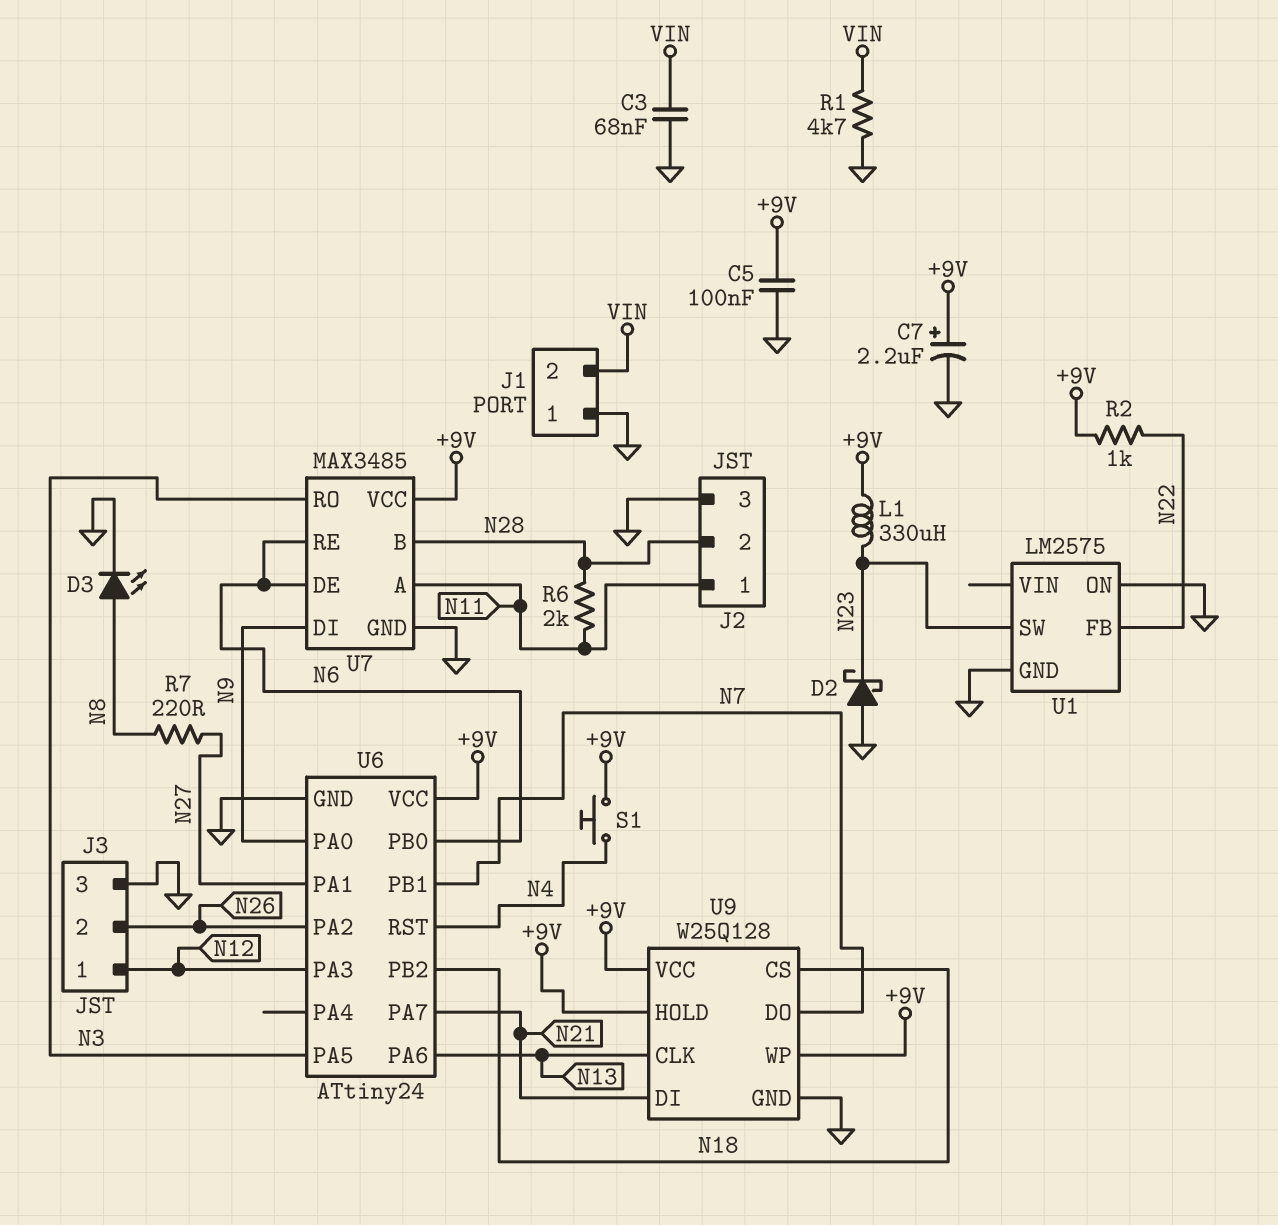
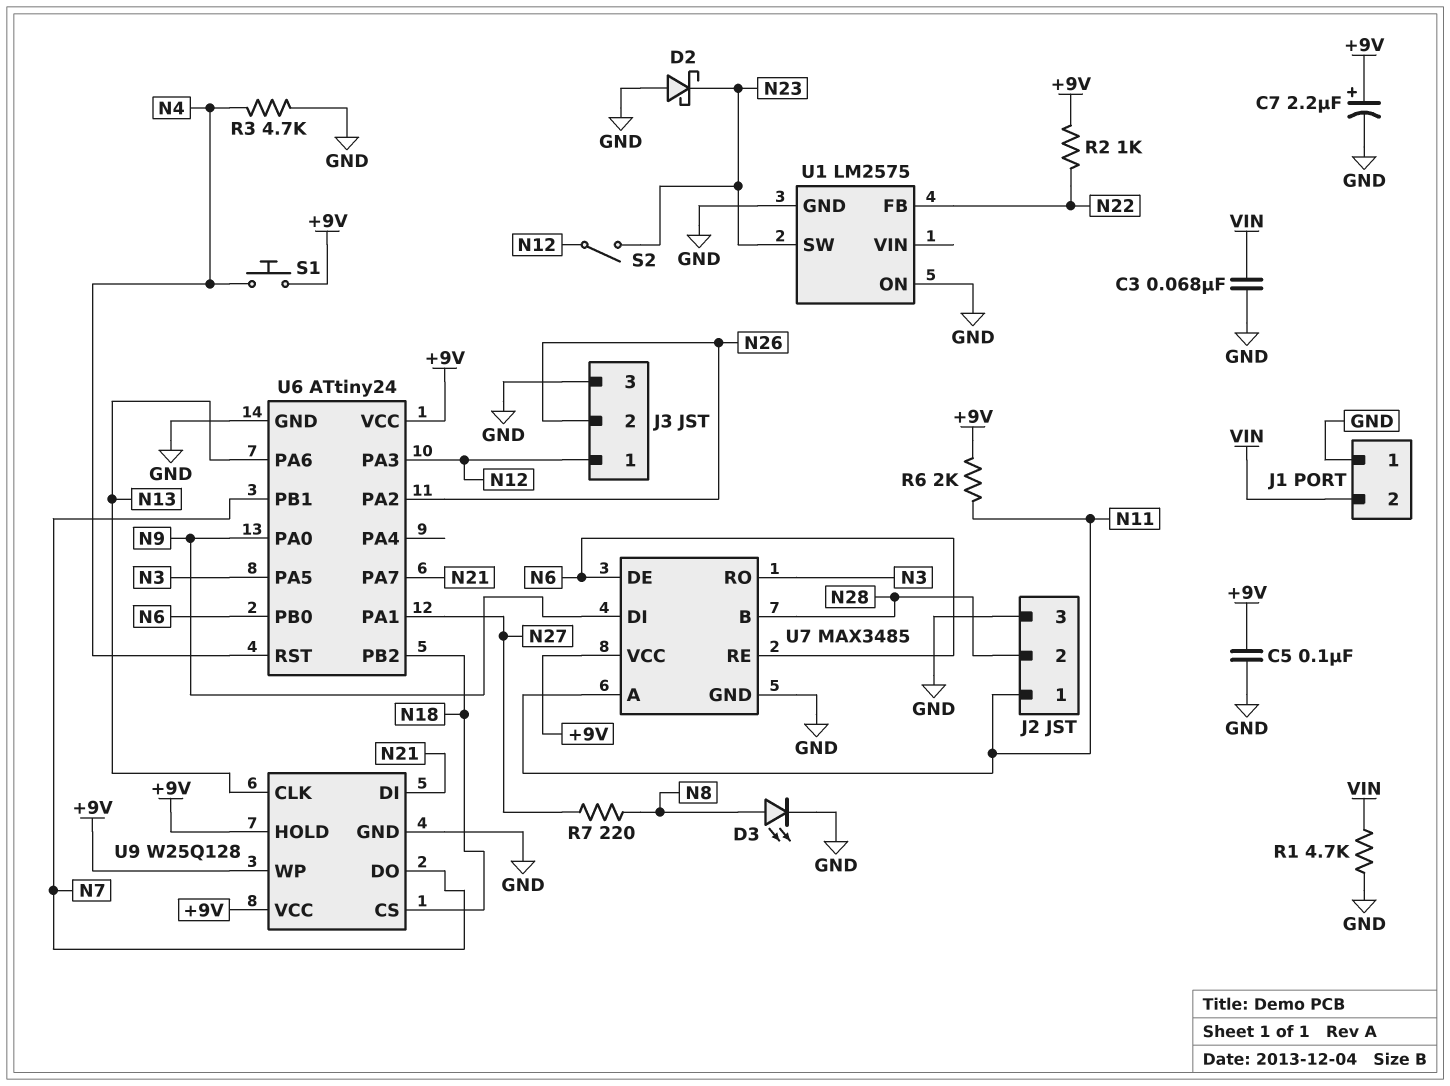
L1: 330uH (+9V, N23) -> none
R3: none -> 4.7k (GND, N4)
R6: 2k (N11, N28) -> 2k (+9V, N11)
S2: none -> switch (N12, N23)

